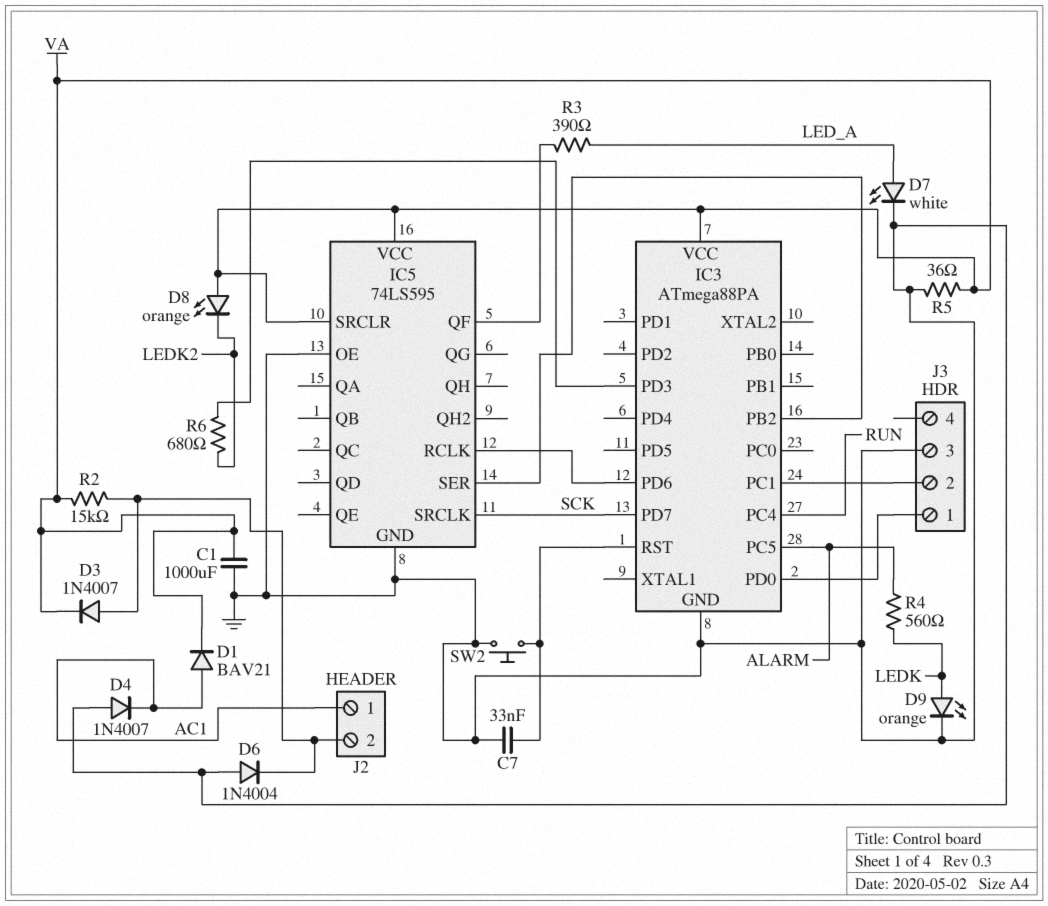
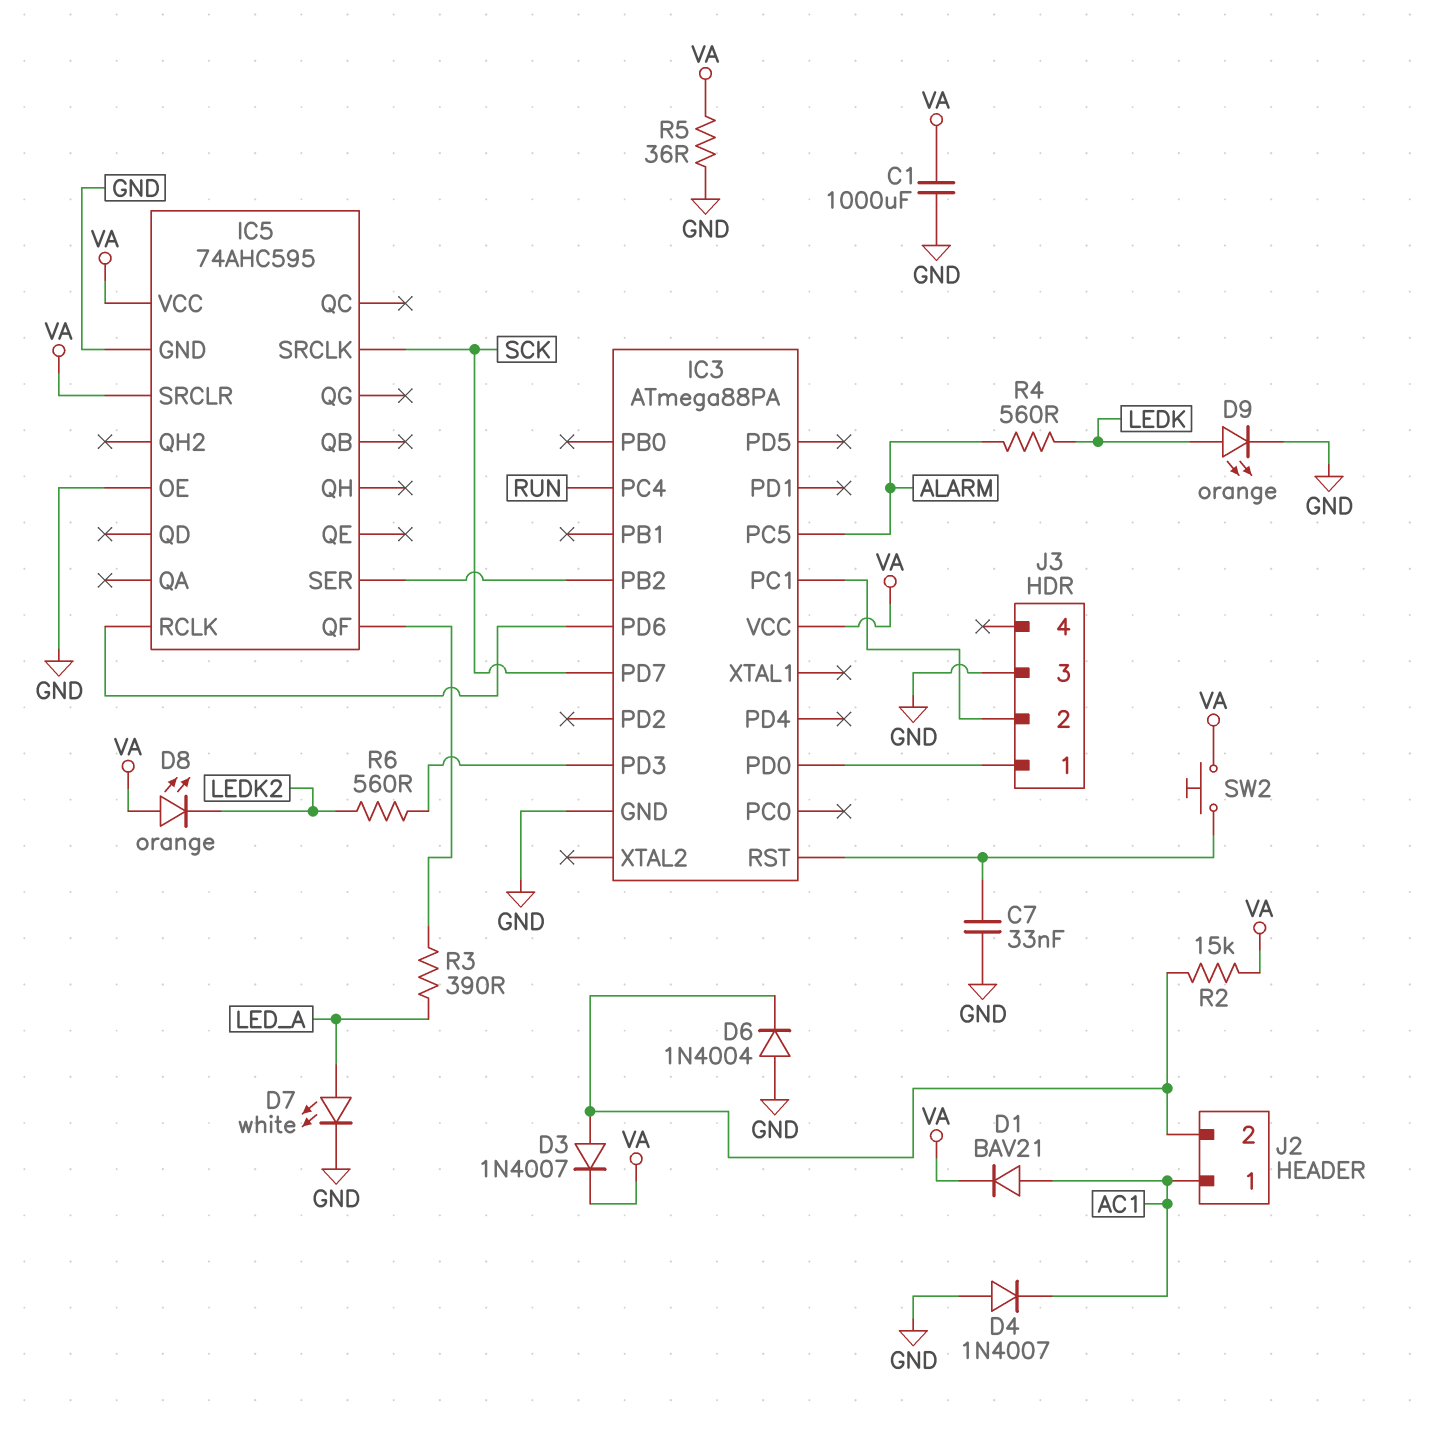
IC5: 74LS595 -> 74AHC595
R6: 680 (IC3/PD3, LEDK2) -> 560 (IC3/PD3, LEDK2)
SW2: button (GND, IC3/RST) -> button (IC3/RST, VA)

